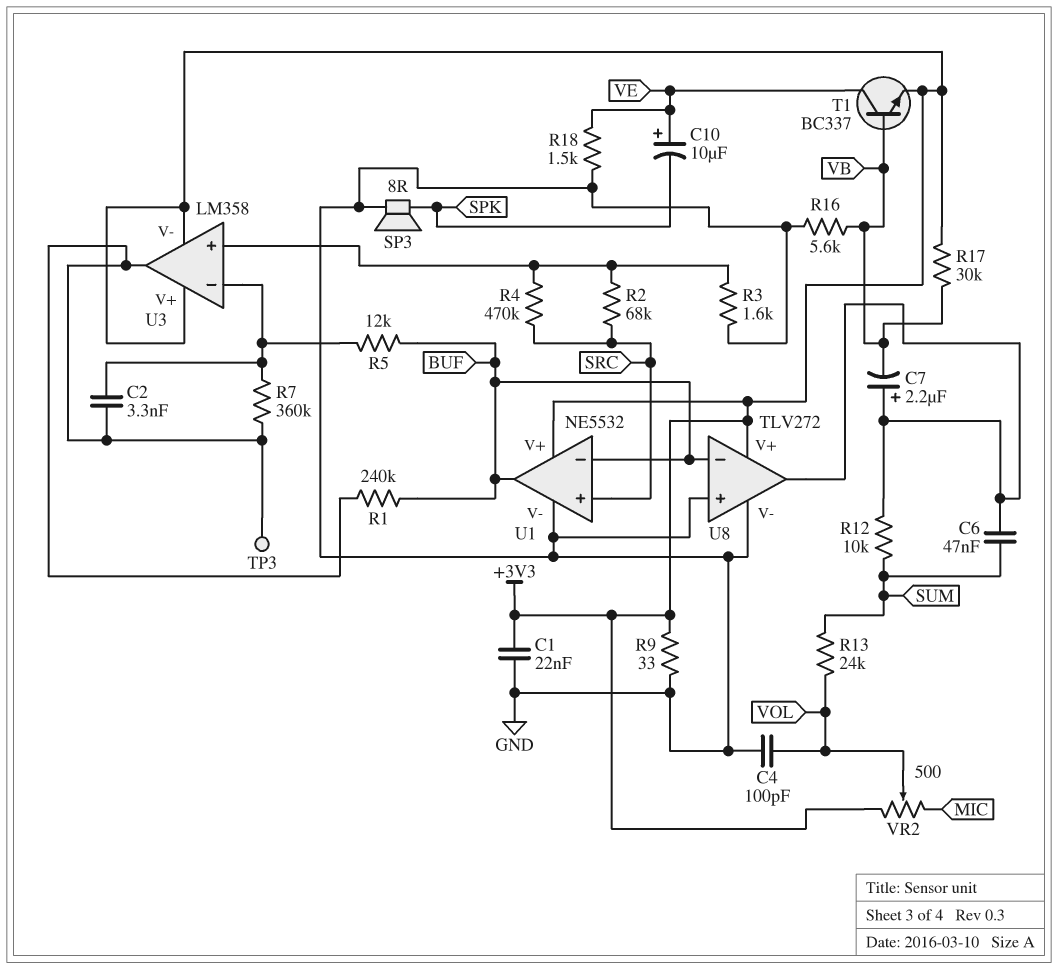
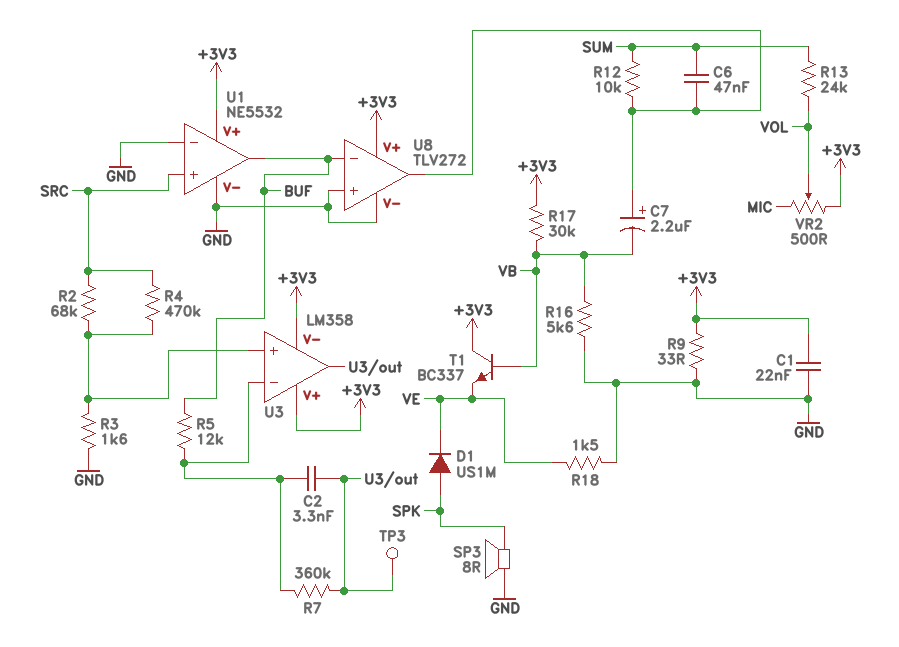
C4: 100pF (GND, VOL) -> none
C10: 10uF (plus VE, minus SPK) -> none
D1: none -> diode US1M (A SPK, K VE)
R1: 240k (BUF, U3/out) -> none
T1: NPN BC337 (B VB, C VE, E +3V3) -> NPN BC337 (B VB, C +3V3, E VE)
U1 pin in-: BUF -> GND

